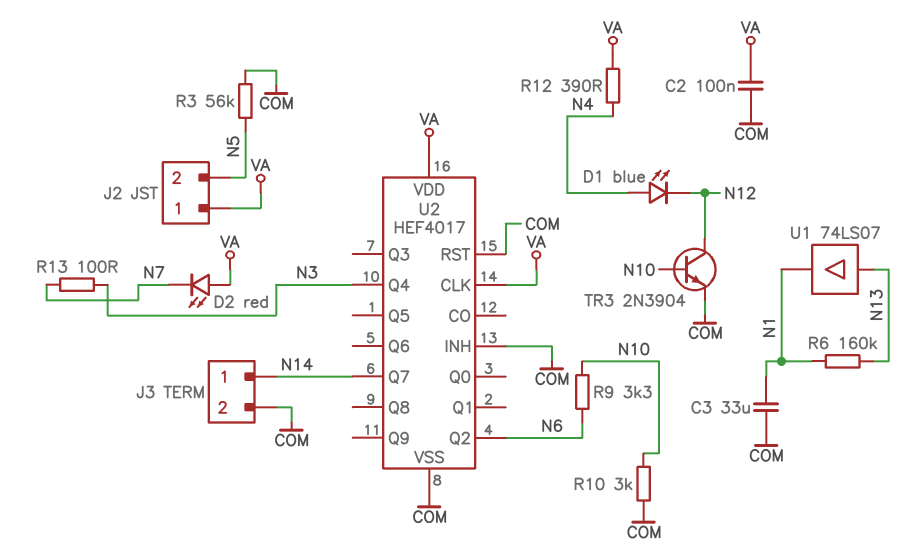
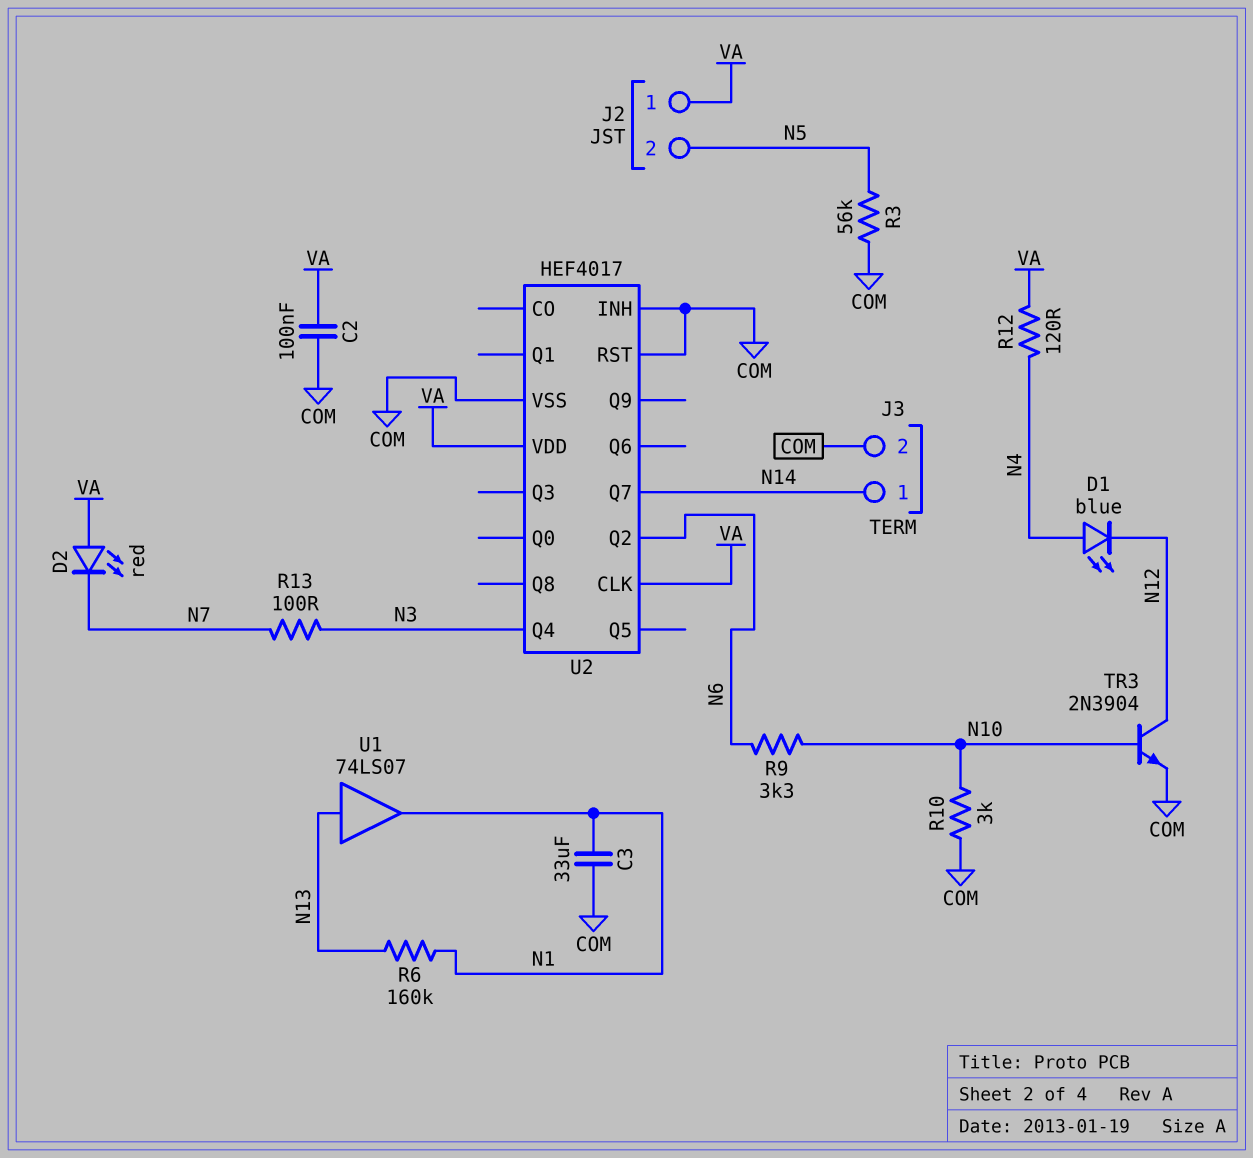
R12: 390 (N4, VA) -> 120 (N4, VA)

